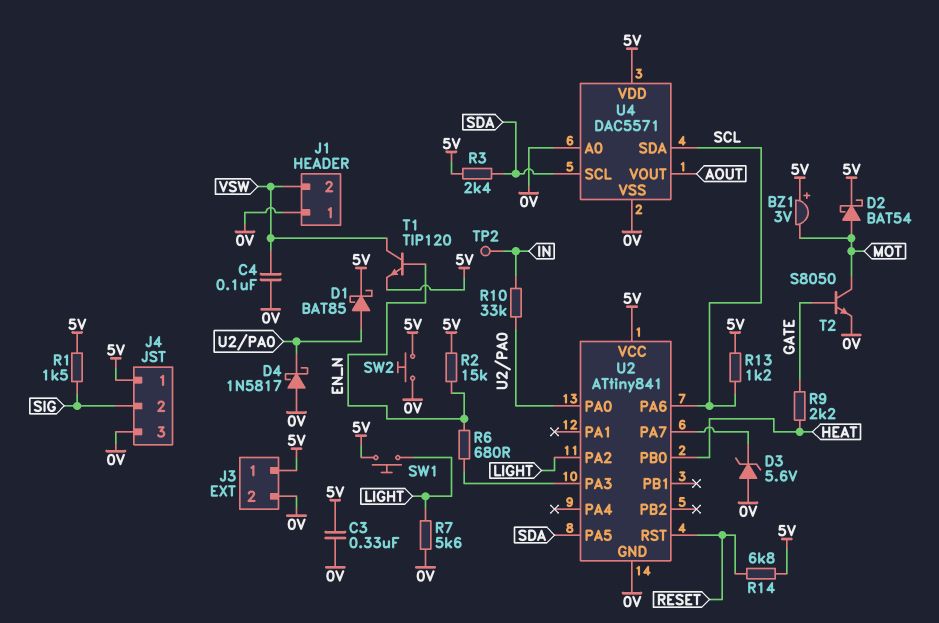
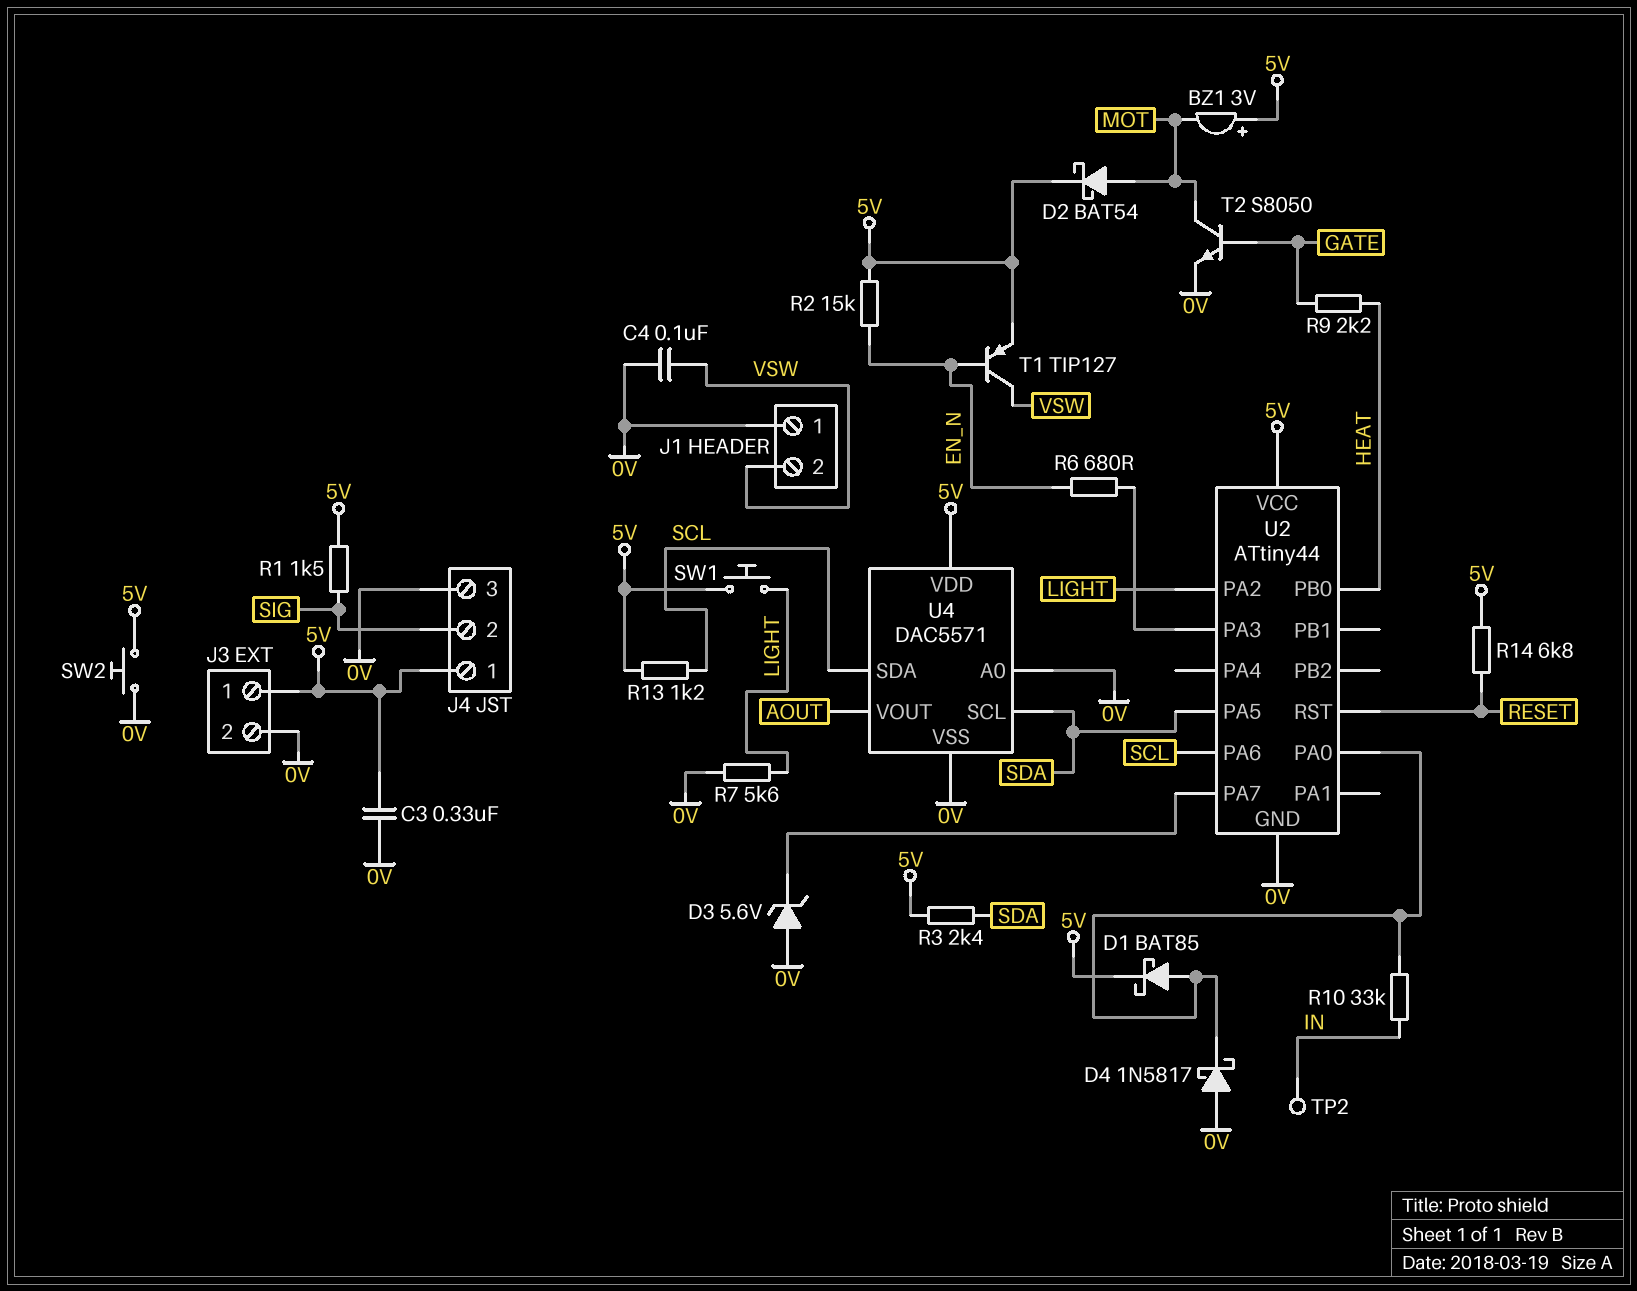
T1: NPN TIP120 (B EN_N, C VSW, E 5V) -> PNP TIP127 (B EN_N, C VSW, E 5V)
U2: ATtiny841 -> ATtiny44

